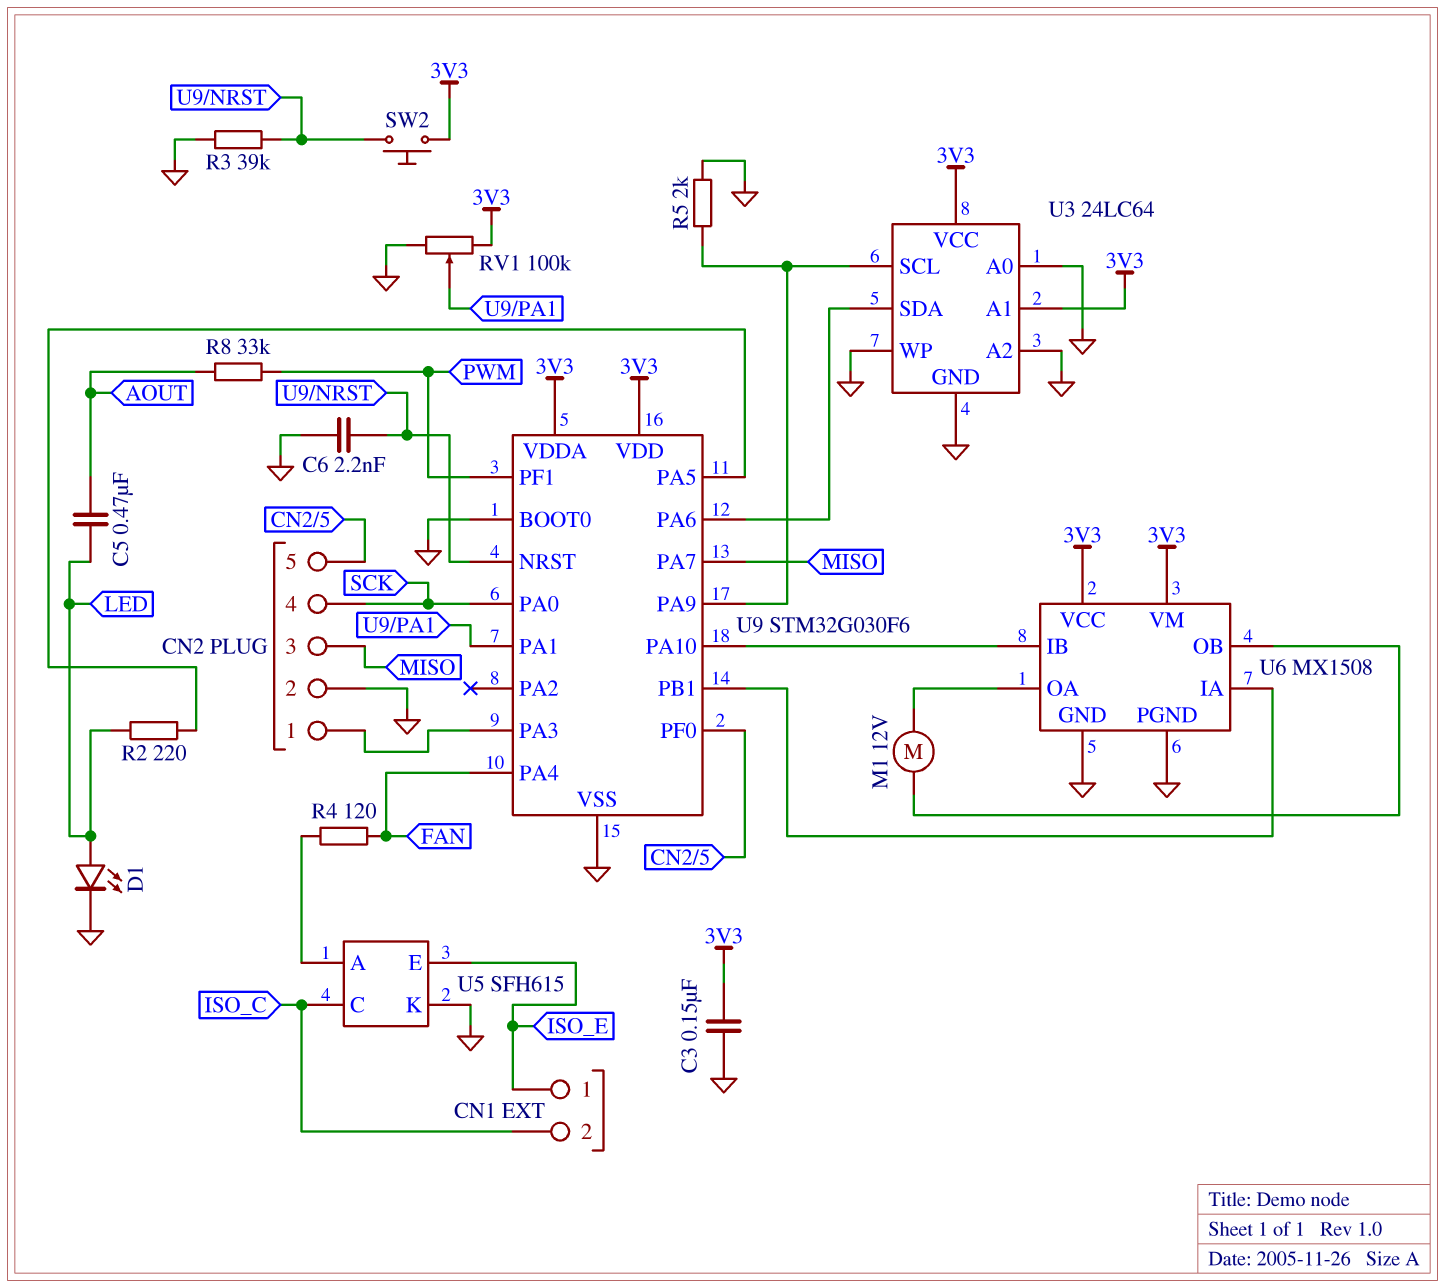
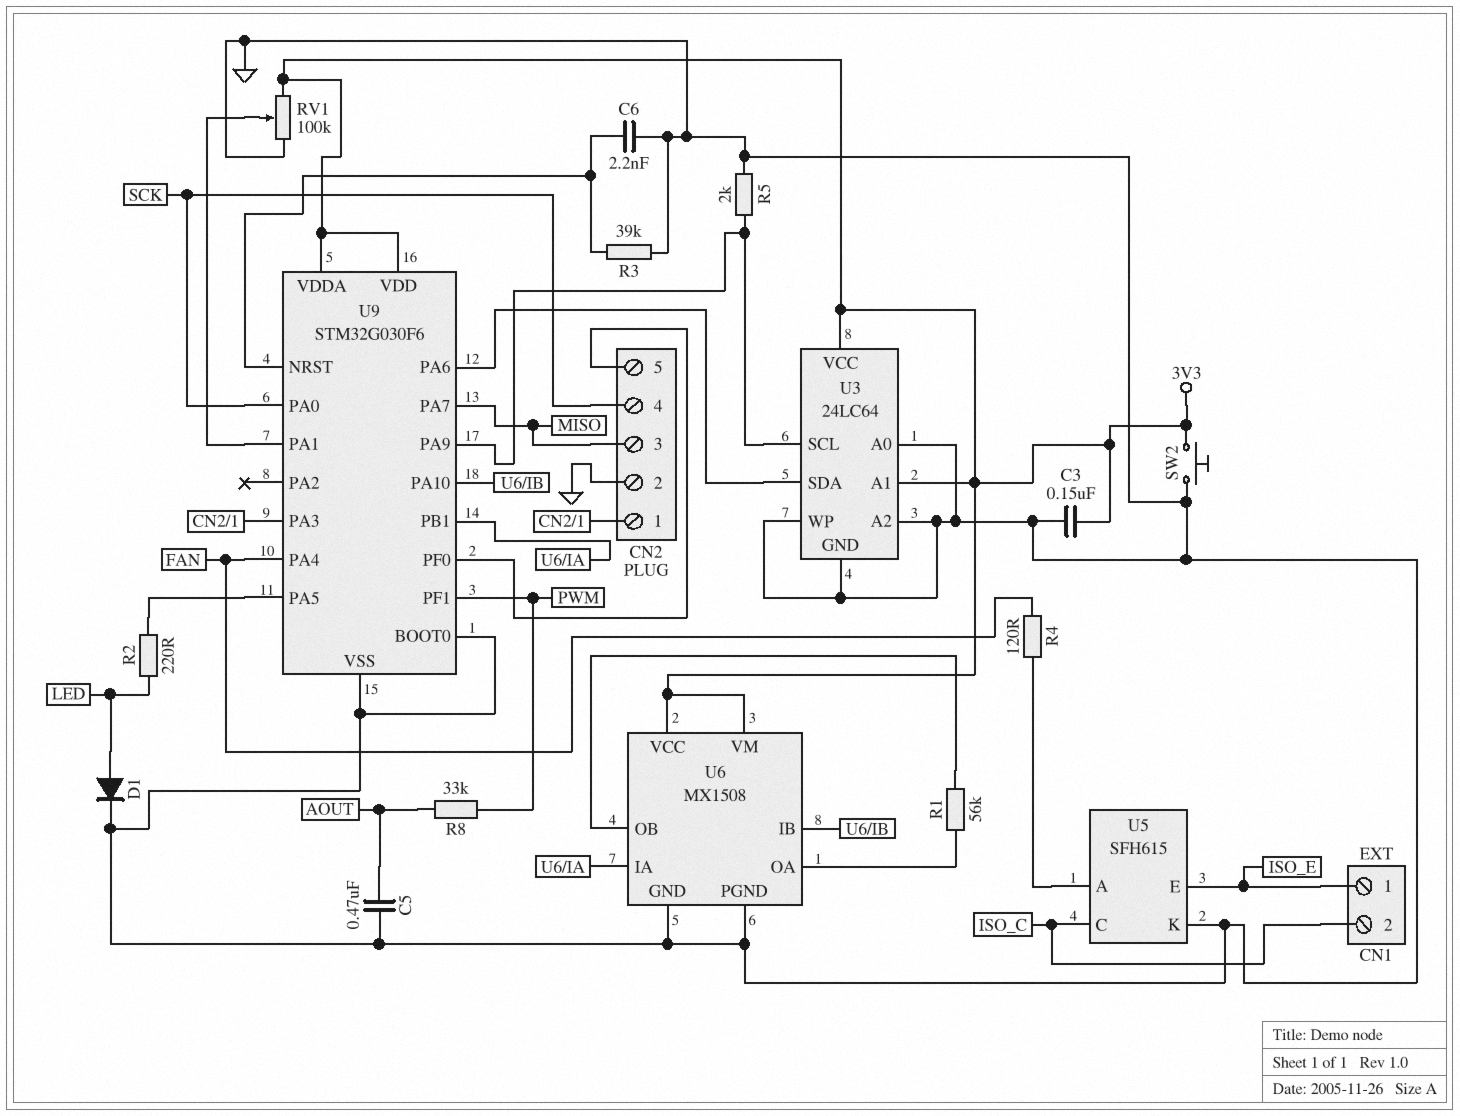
C5: 470nF (AOUT, LED) -> 470nF (AOUT, GND)
D1: LED (A LED, K GND) -> diode (A LED, K GND)
M1: motor 12V (U6/OA, U6/OB) -> none
R1: none -> 56k (U6/OA, U6/OB)
SW2: button (3V3, U9/NRST) -> button (3V3, GND)

